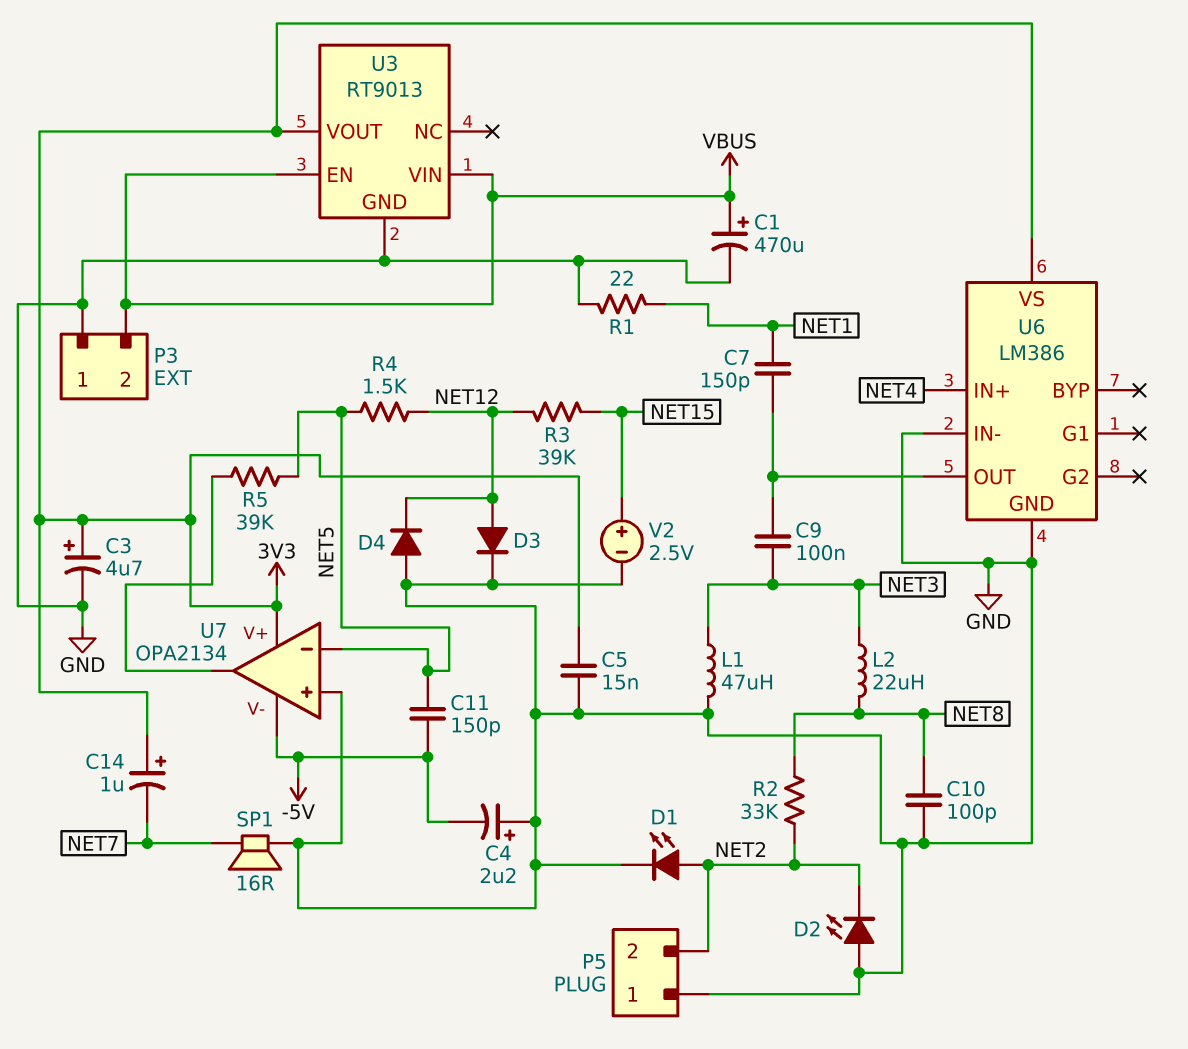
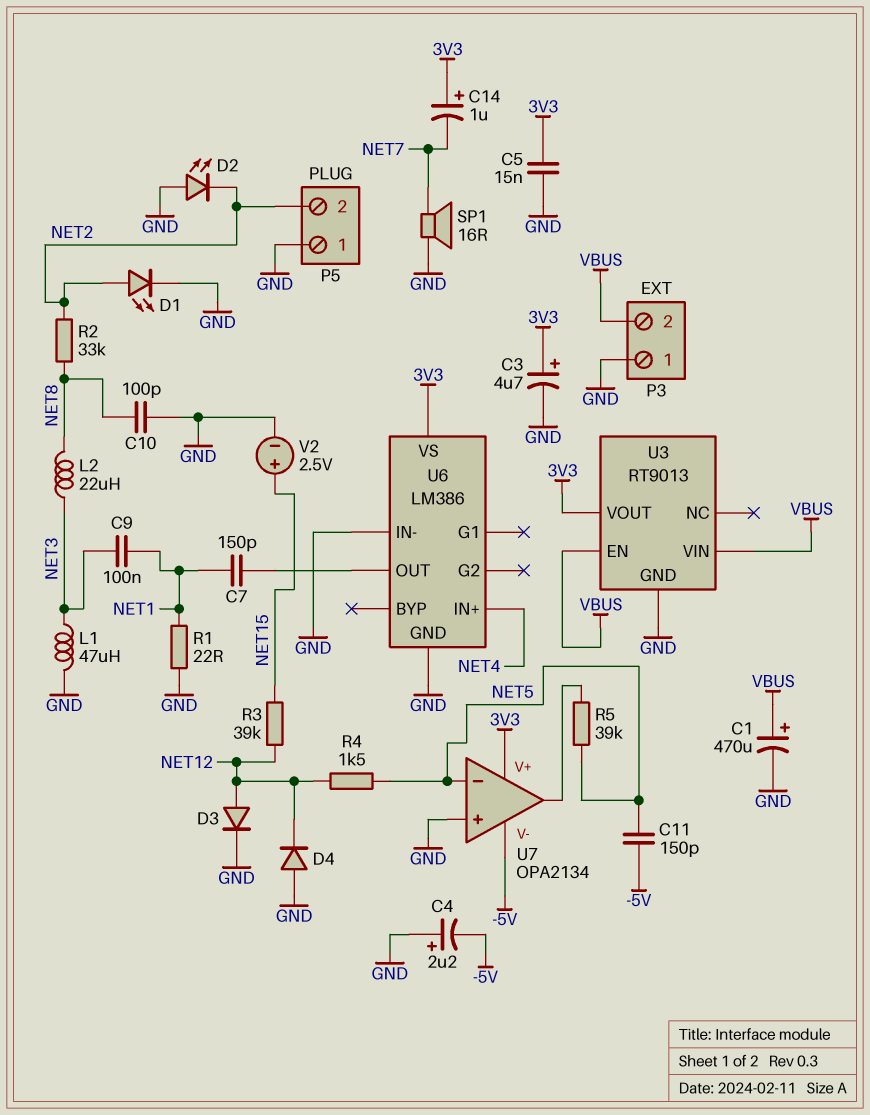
C9: 100nF (NET3, U6/OUT) -> 100nF (NET1, NET3)

